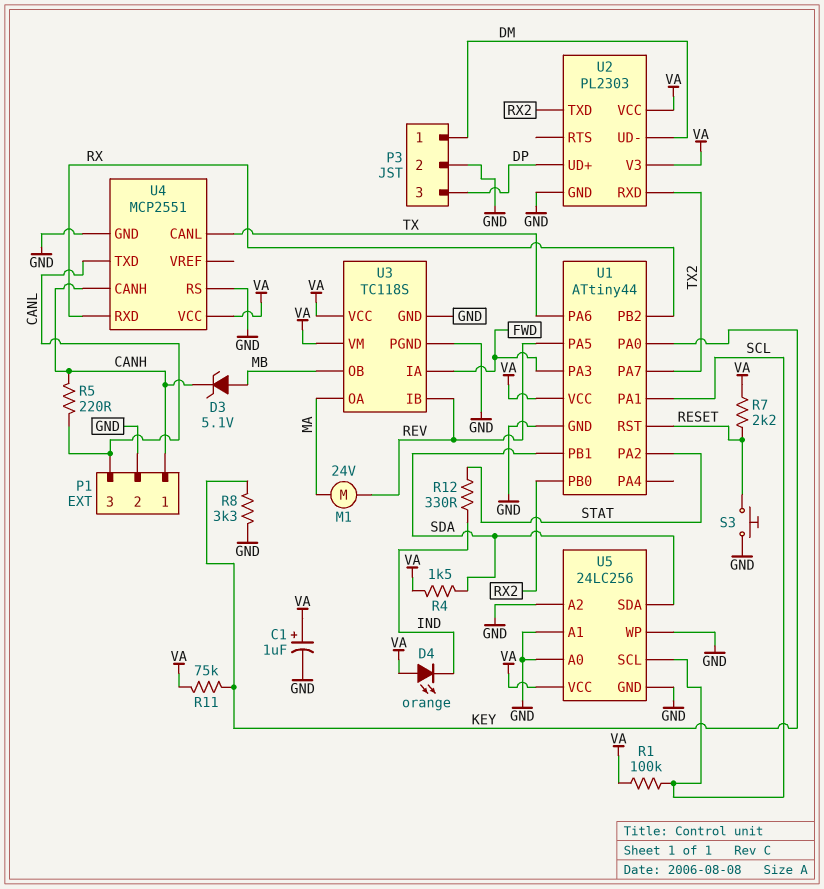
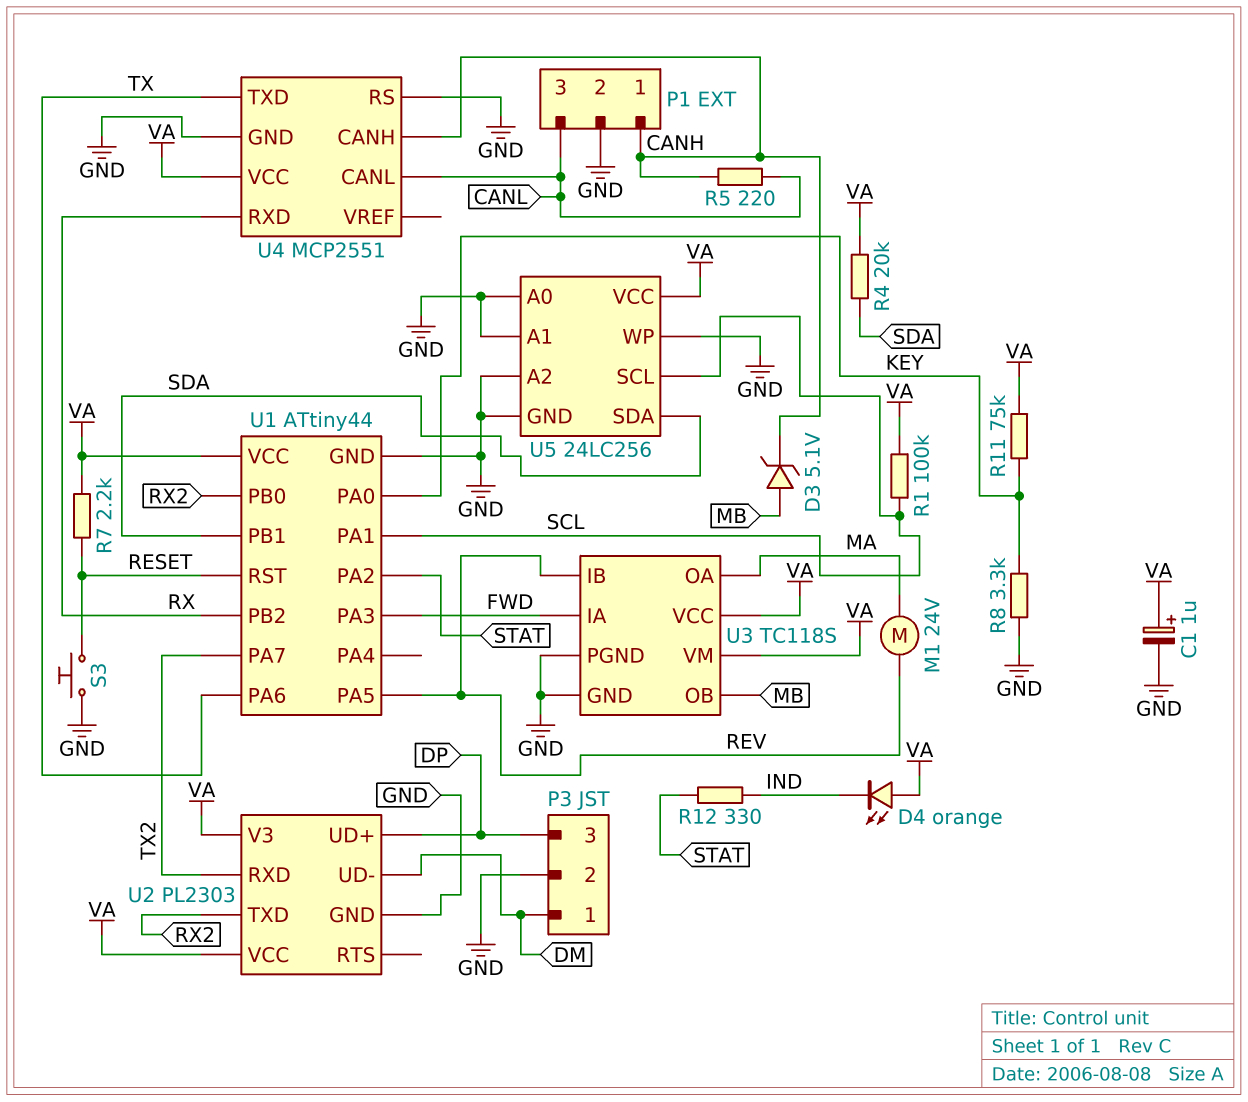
R4: 1.5k (SDA, VA) -> 20k (SDA, VA)
U4 pin CANL: TX -> CANL
U4 pin TXD: CANL -> TX

